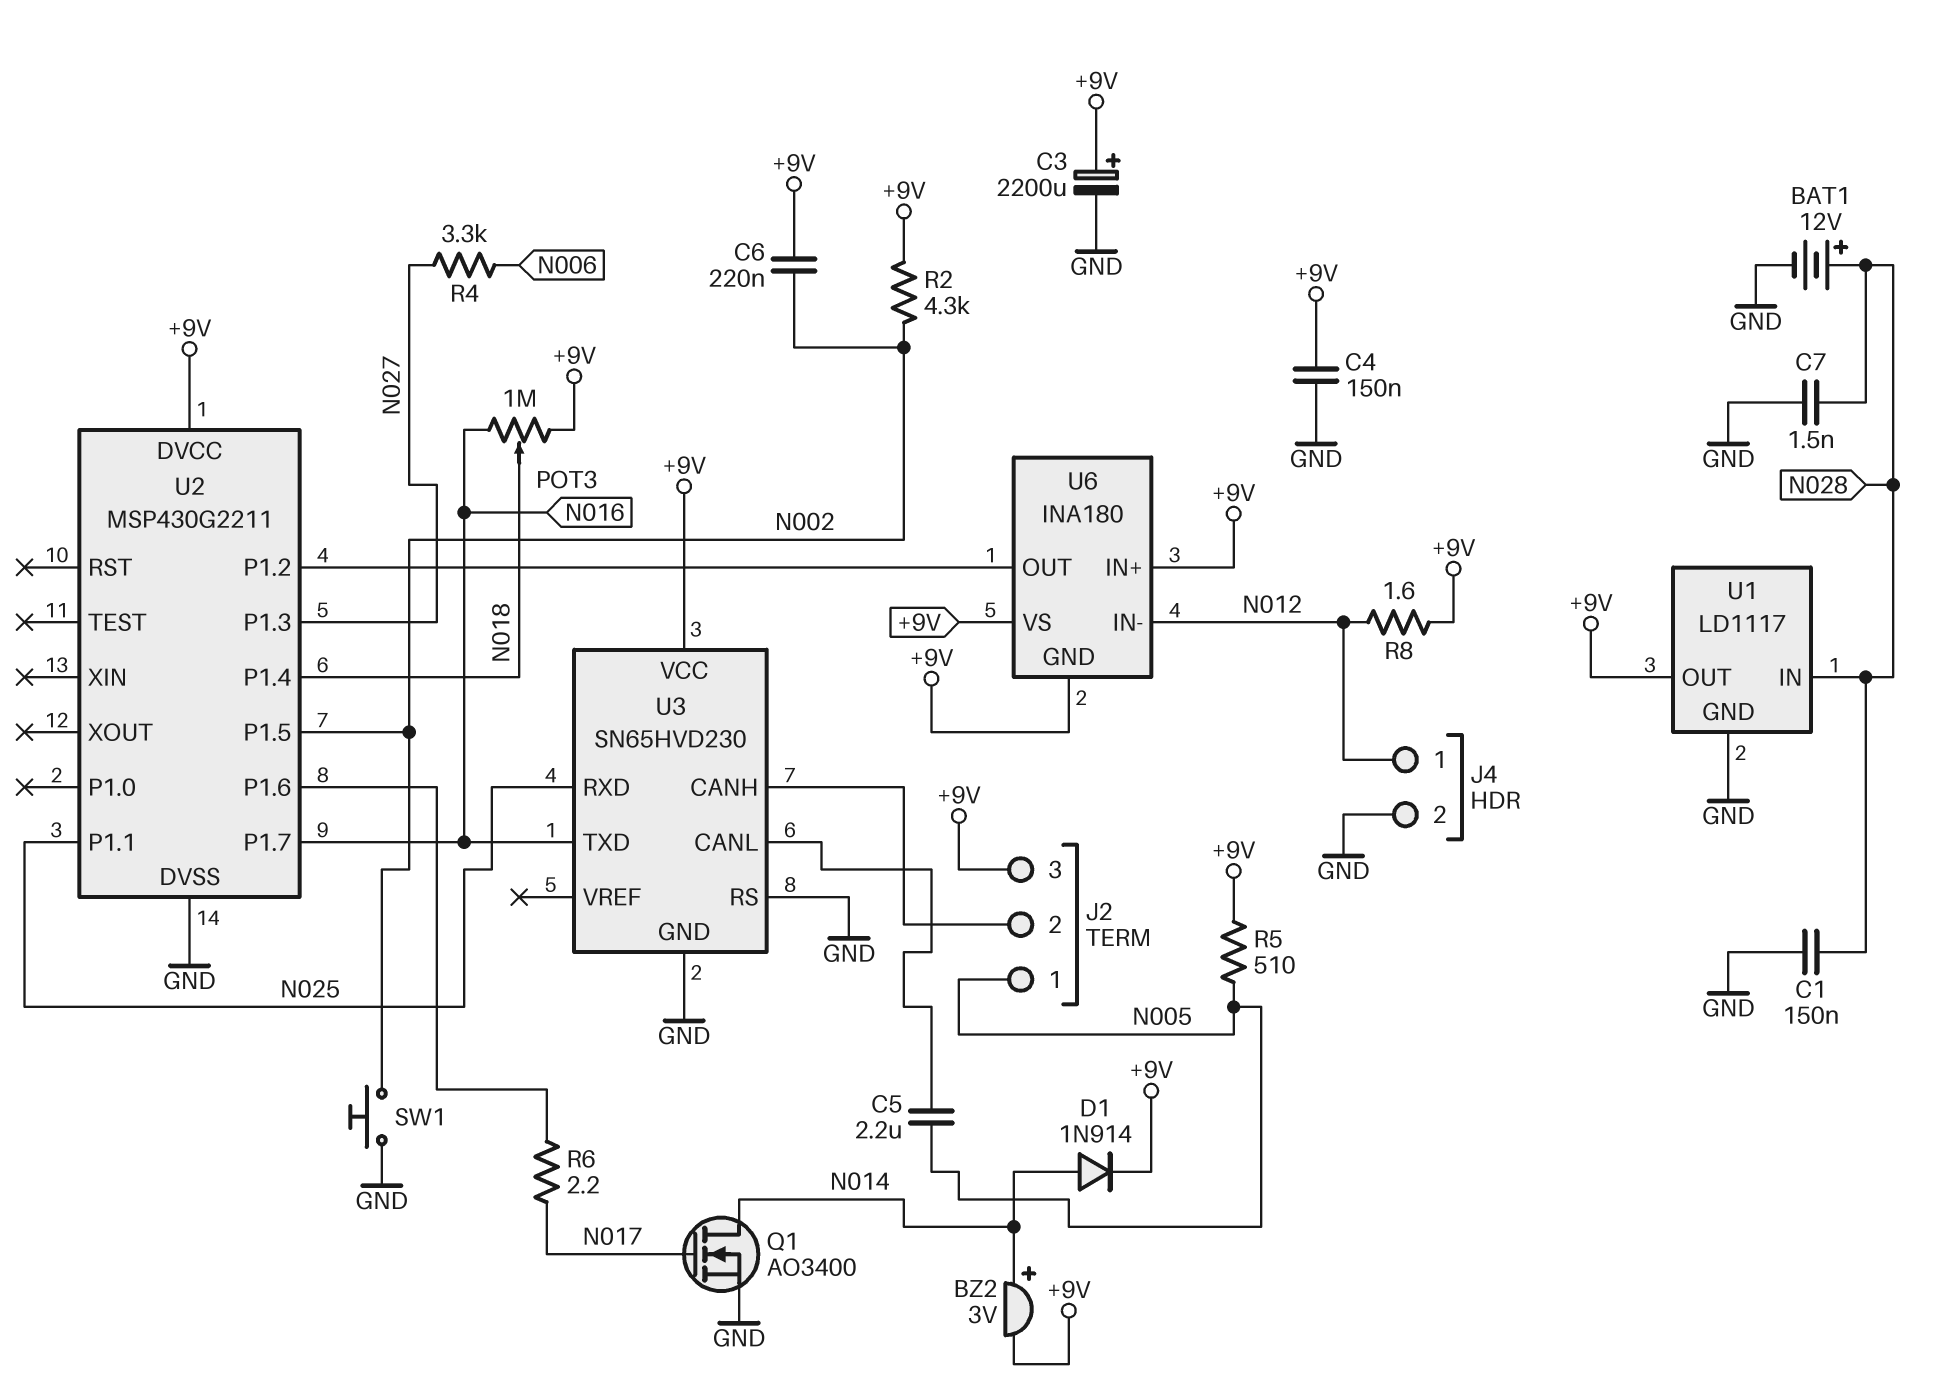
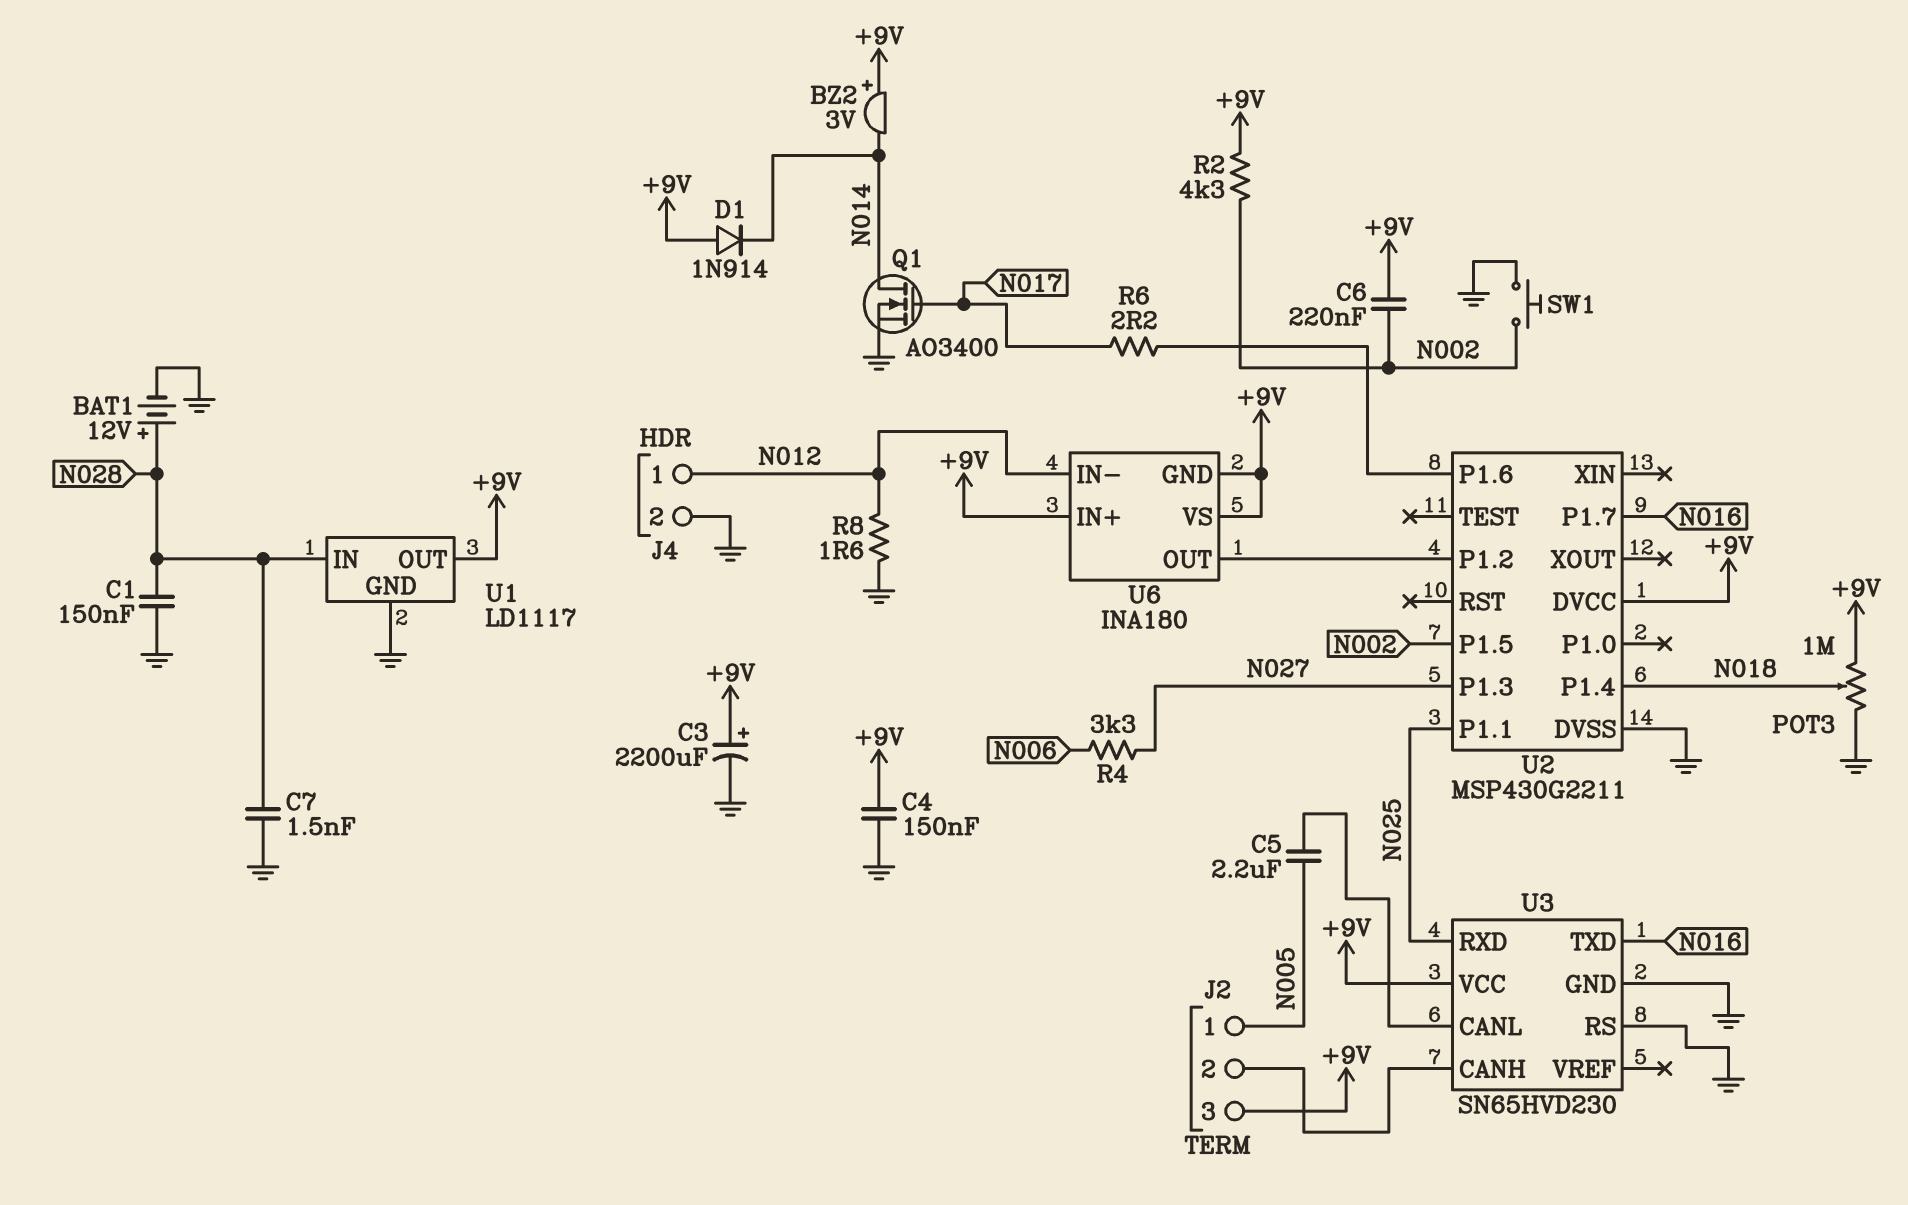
BZ2: buzzer 3V (plus N014, minus +9V) -> buzzer 3V (plus +9V, minus N014)
D1: diode 1N914 (A N014, K +9V) -> diode 1N914 (A +9V, K N014)
POT3: 1M (+9V, N016, wiper N018) -> 1M (+9V, GND, wiper N018)
R5: 510 (+9V, N005) -> none
R8: 1.6 (+9V, N012) -> 1.6 (GND, N012)

